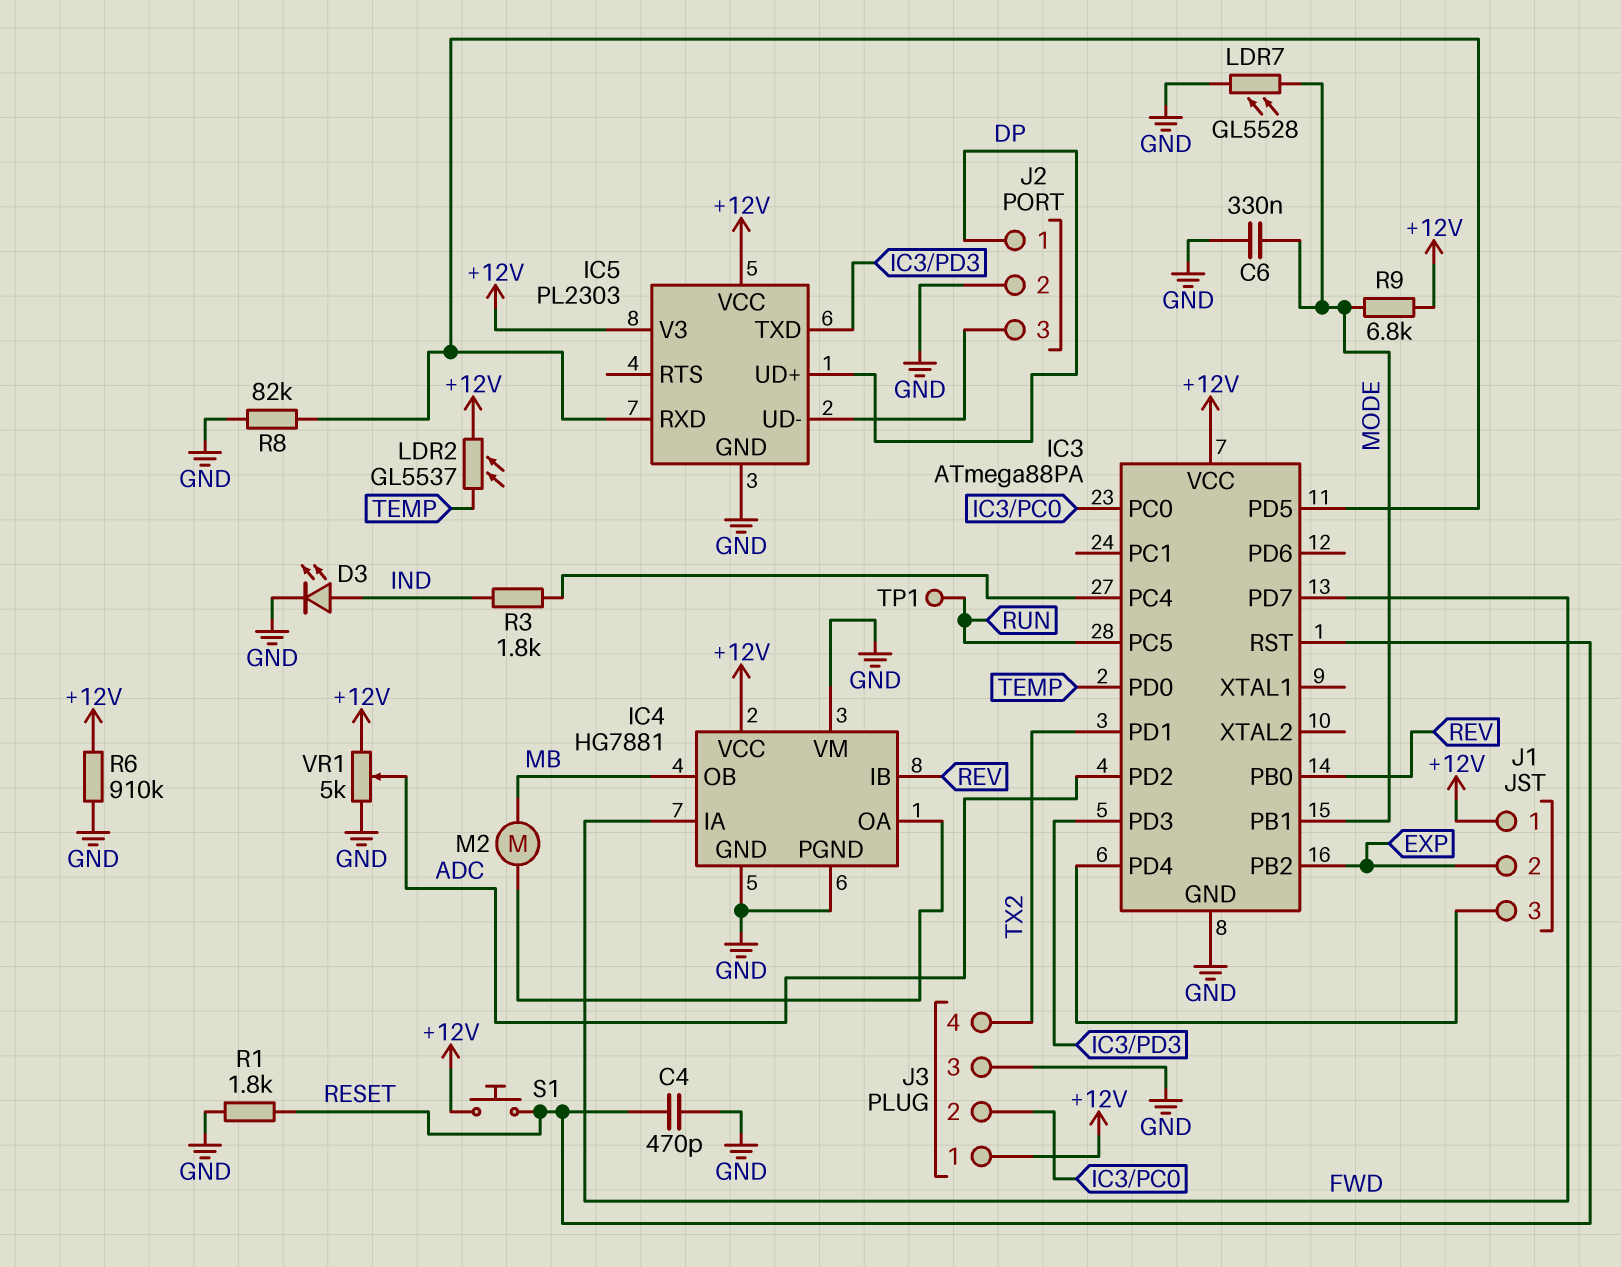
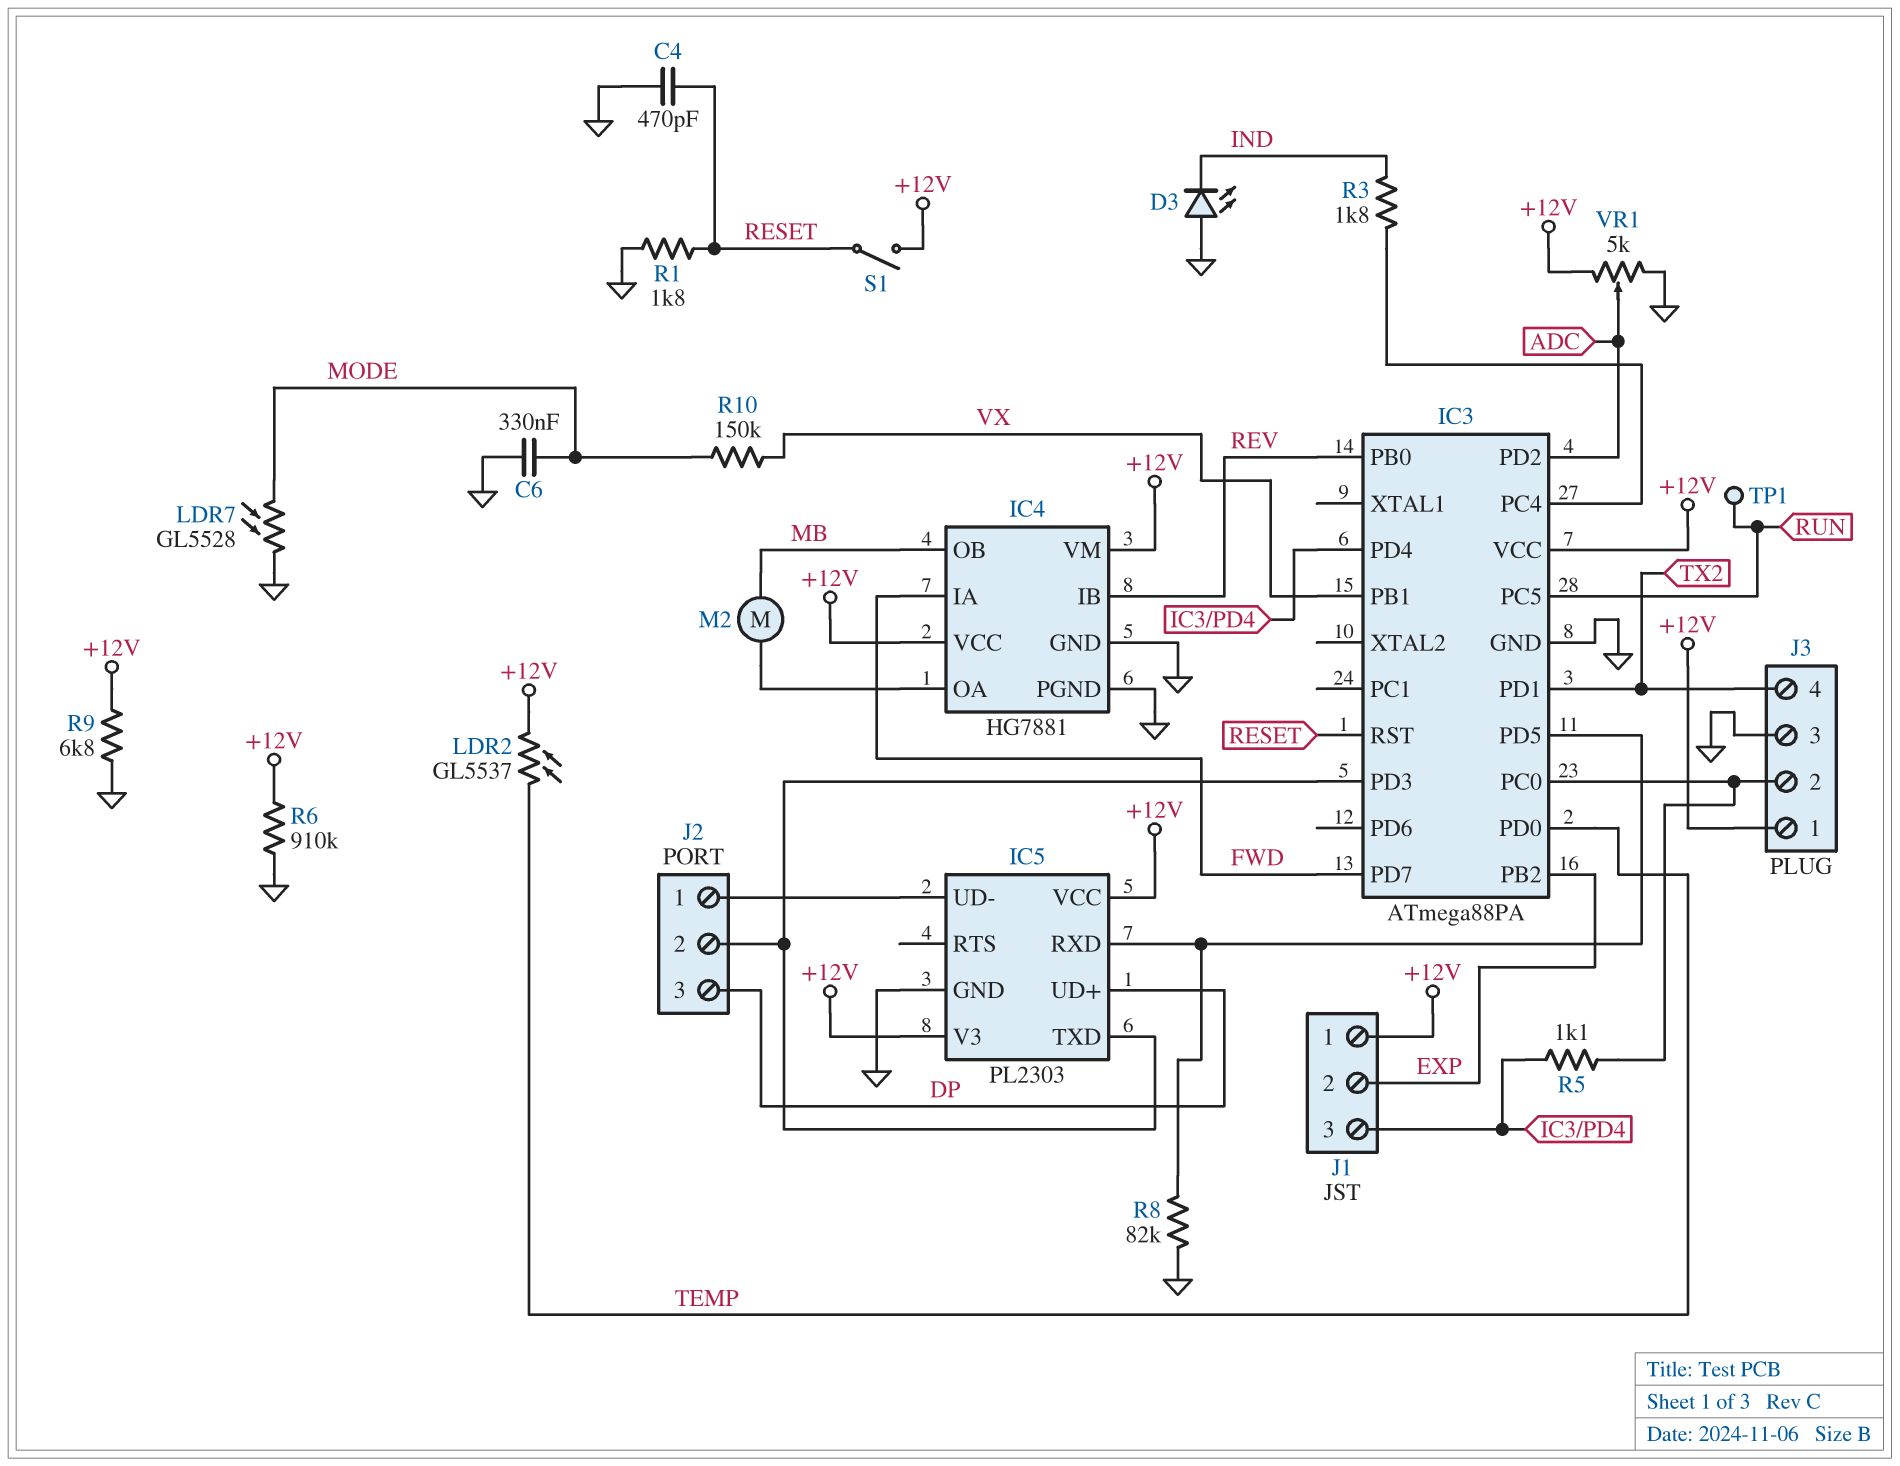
D3: LED (A IND, K GND) -> LED (A GND, K IND)
IC3 pin PB1: MODE -> VX
IC4 pin VM: GND -> +12V
J2 pin 1: DP -> IC5/UD-
J2 pin 2: GND -> IC3/PD3
J2 pin 3: IC5/UD- -> DP
R5: none -> 1.1k (IC3/PC0, IC3/PD4)
R9: 6.8k (+12V, MODE) -> 6.8k (+12V, GND)
R10: none -> 150k (MODE, VX)
S1: button (+12V, RESET) -> switch (+12V, RESET)

